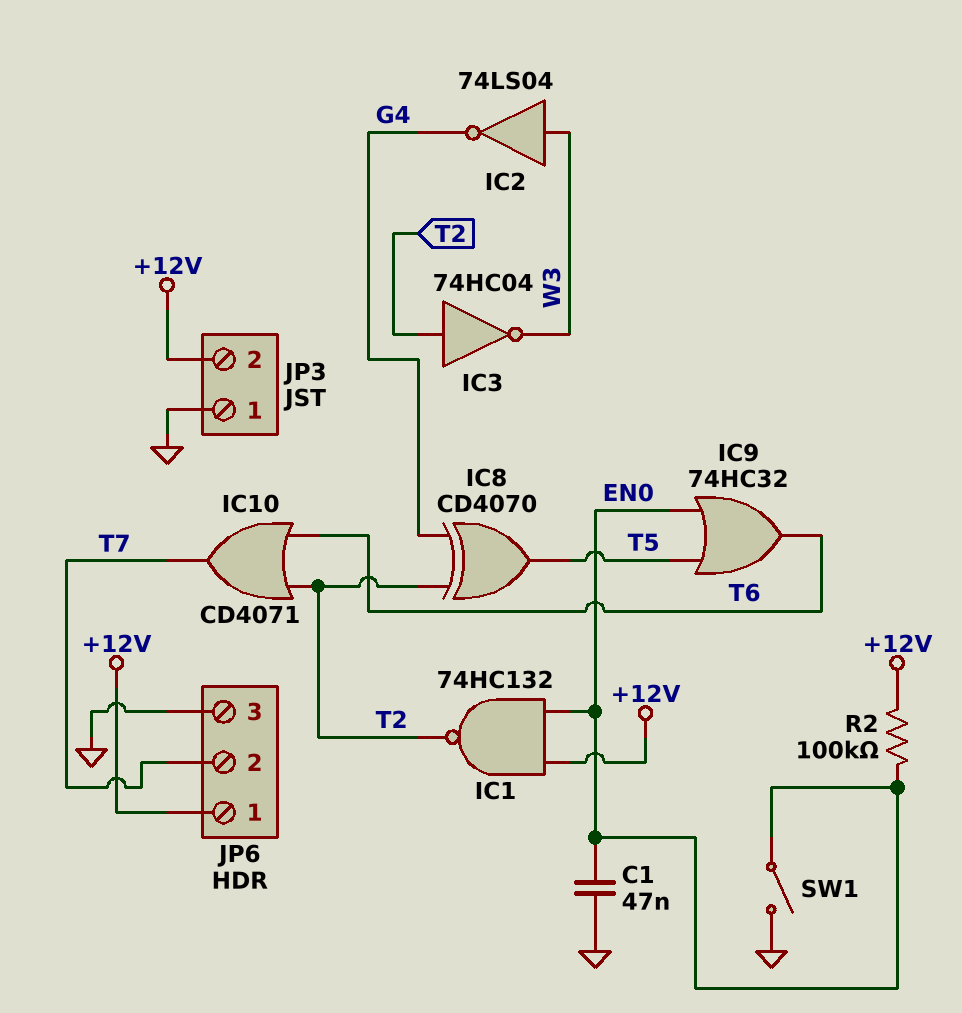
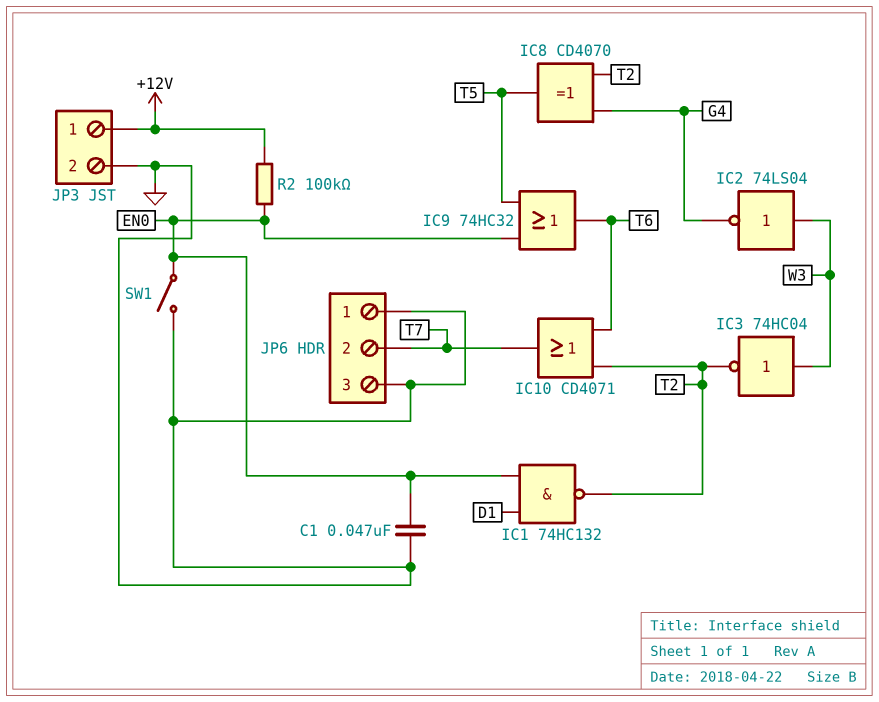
IC1: NAND 74HC132 (in +12V, in EN0, out T2) -> NAND 74HC132 (in D1, in EN0, out T2)
IC3: NOT 74HC04 (in T2, out W3) -> NOT 74HC04 (in W3, out T2)
JP3 pin 1: GND -> +12V
JP3 pin 2: +12V -> GND
JP6 pin 1: +12V -> GND

